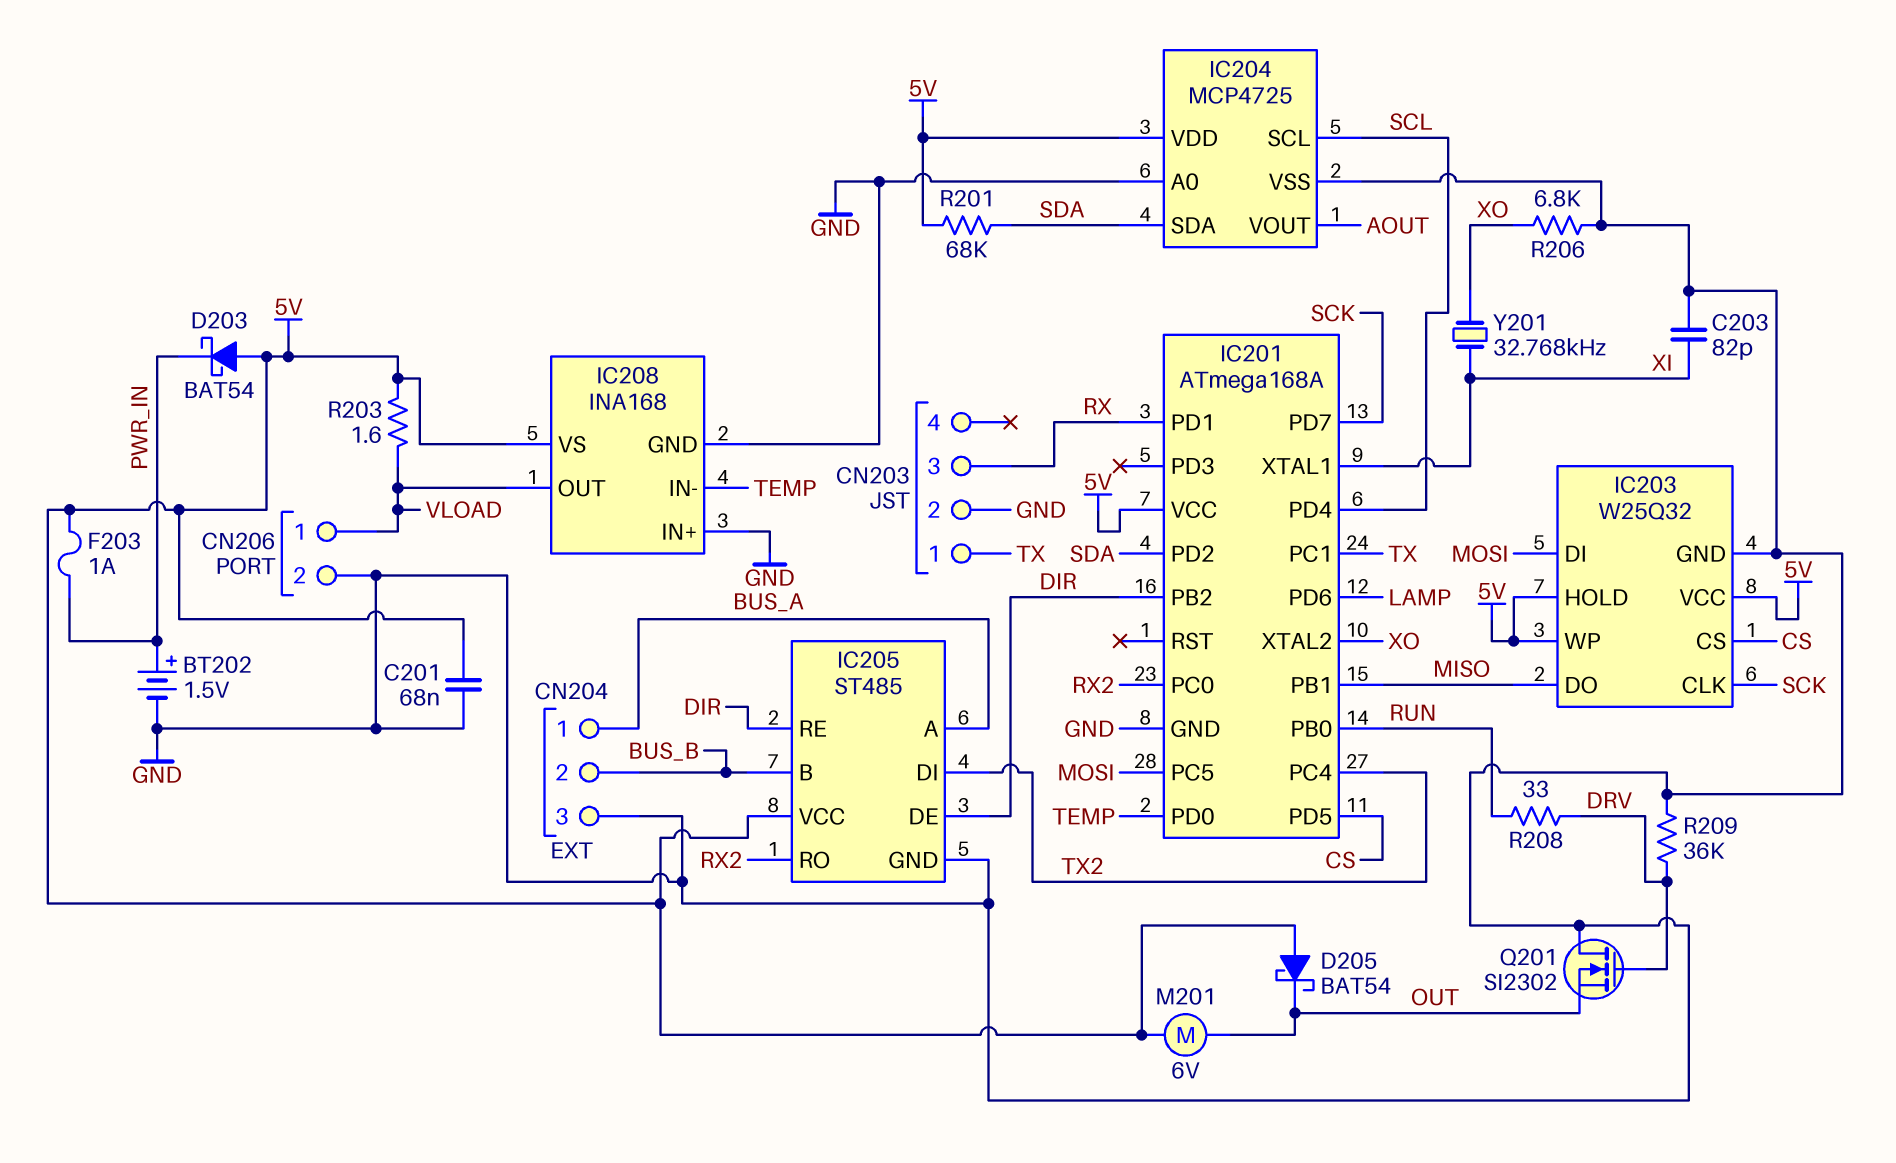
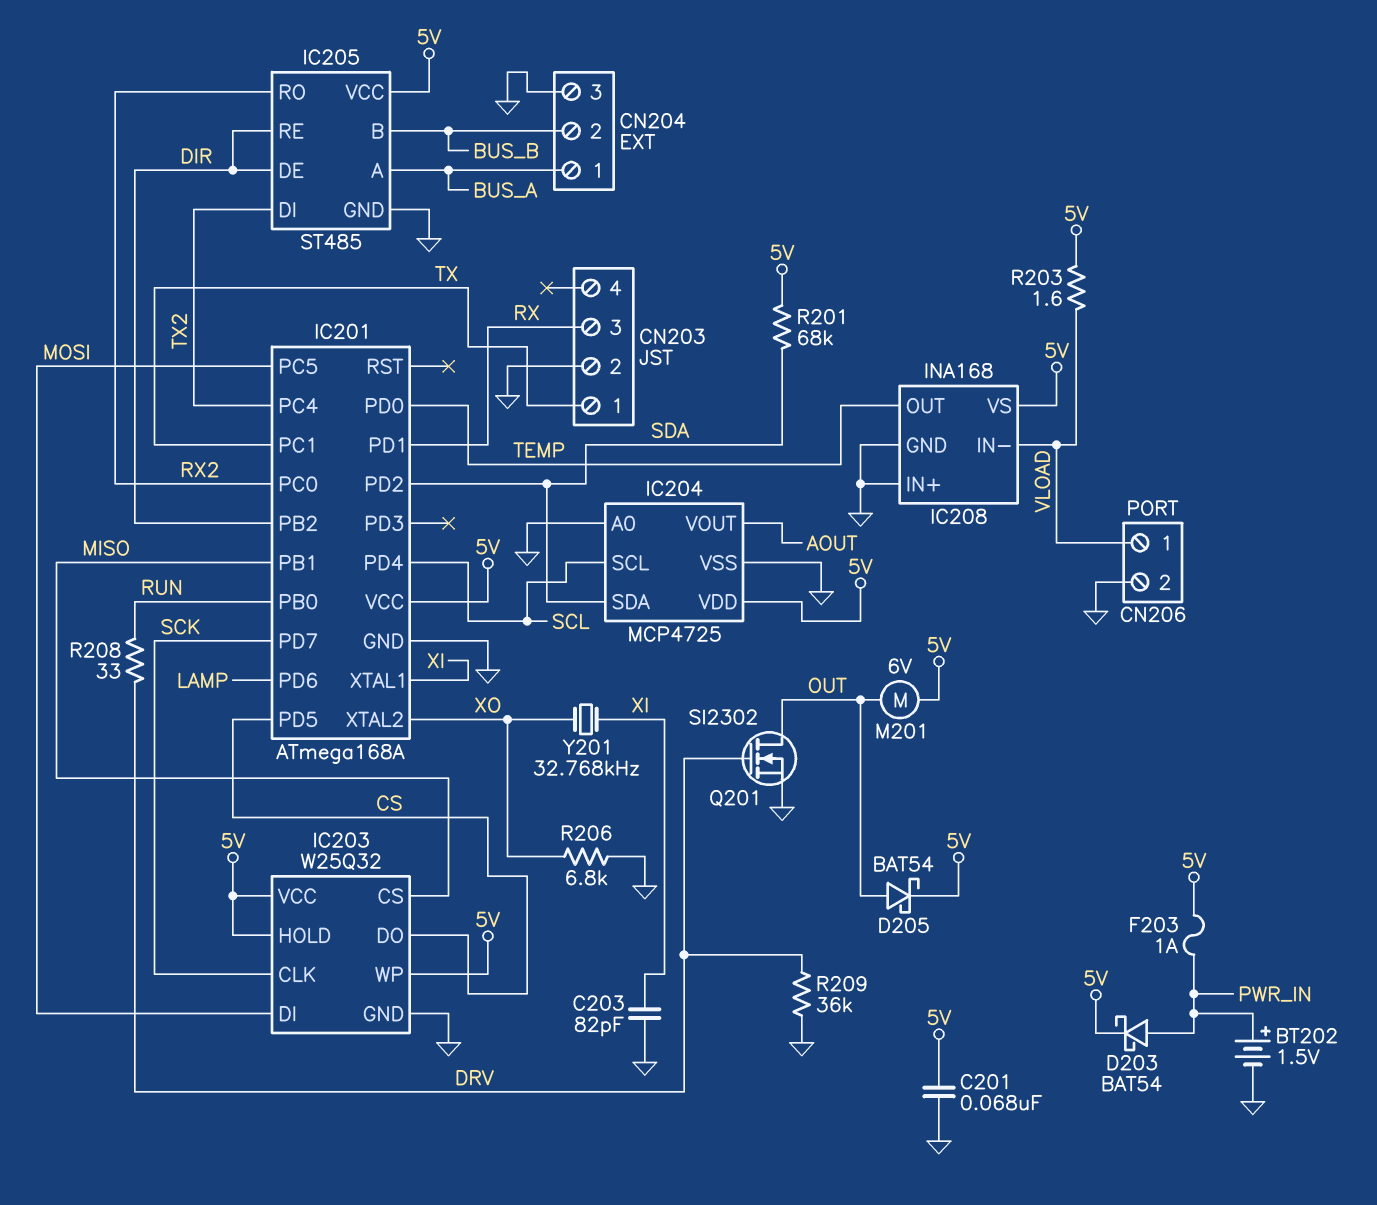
D203: schottky BAT54 (A 5V, K PWR_IN) -> schottky BAT54 (A PWR_IN, K 5V)
D205: schottky BAT54 (A 5V, K OUT) -> schottky BAT54 (A OUT, K 5V)
IC203 pin CS: CS -> MISO
IC203 pin DO: MISO -> CS
IC208 pin IN-: TEMP -> VLOAD
IC208 pin OUT: VLOAD -> TEMP
Q201: NMOS SI2302 (G DRV, D GND, S OUT) -> NMOS SI2302 (G DRV, D OUT, S GND)

